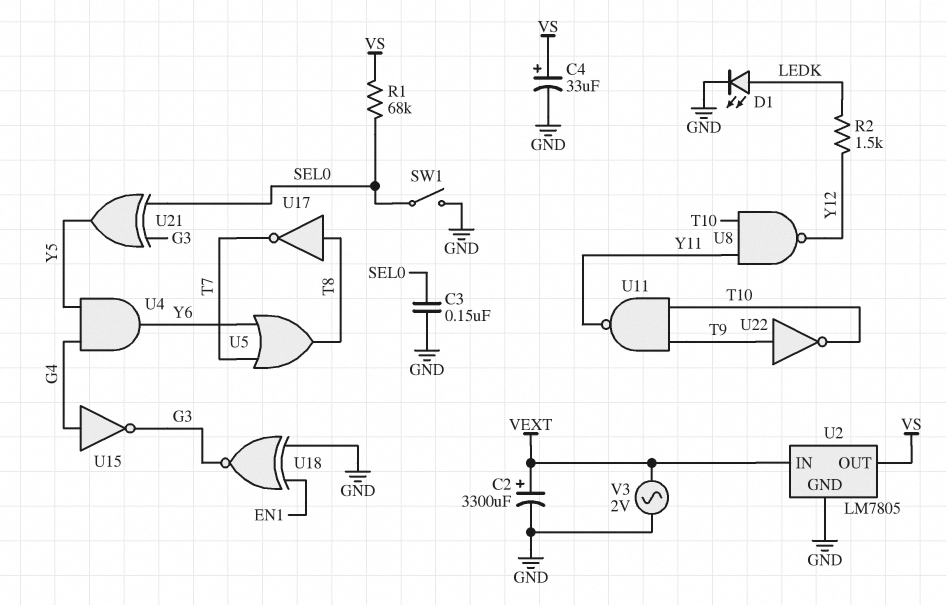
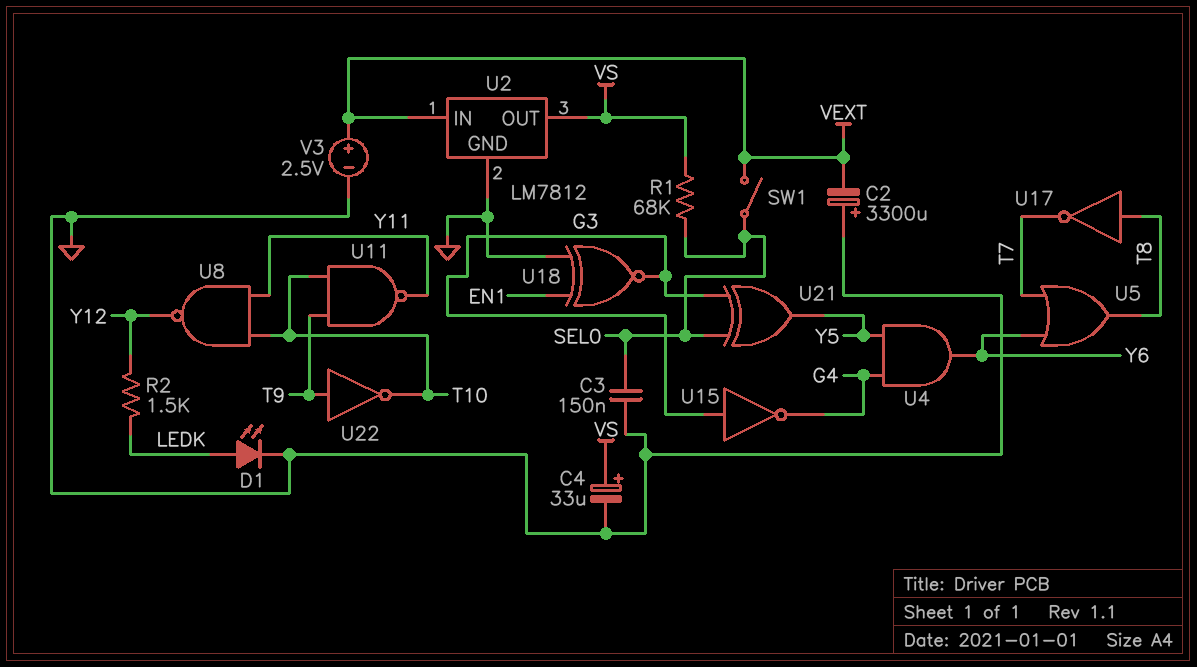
C2: 3300uF (plus VEXT, minus GND) -> 3300uF (plus GND, minus VEXT)
SW1: switch (GND, SEL0) -> switch (SEL0, VEXT)
U2: LM7805 -> LM7812
U15: NOT (in G4, out G3) -> NOT (in G3, out G4)
V3: AC 2V (GND, VEXT) -> 2.5V (plus VEXT, minus GND)

